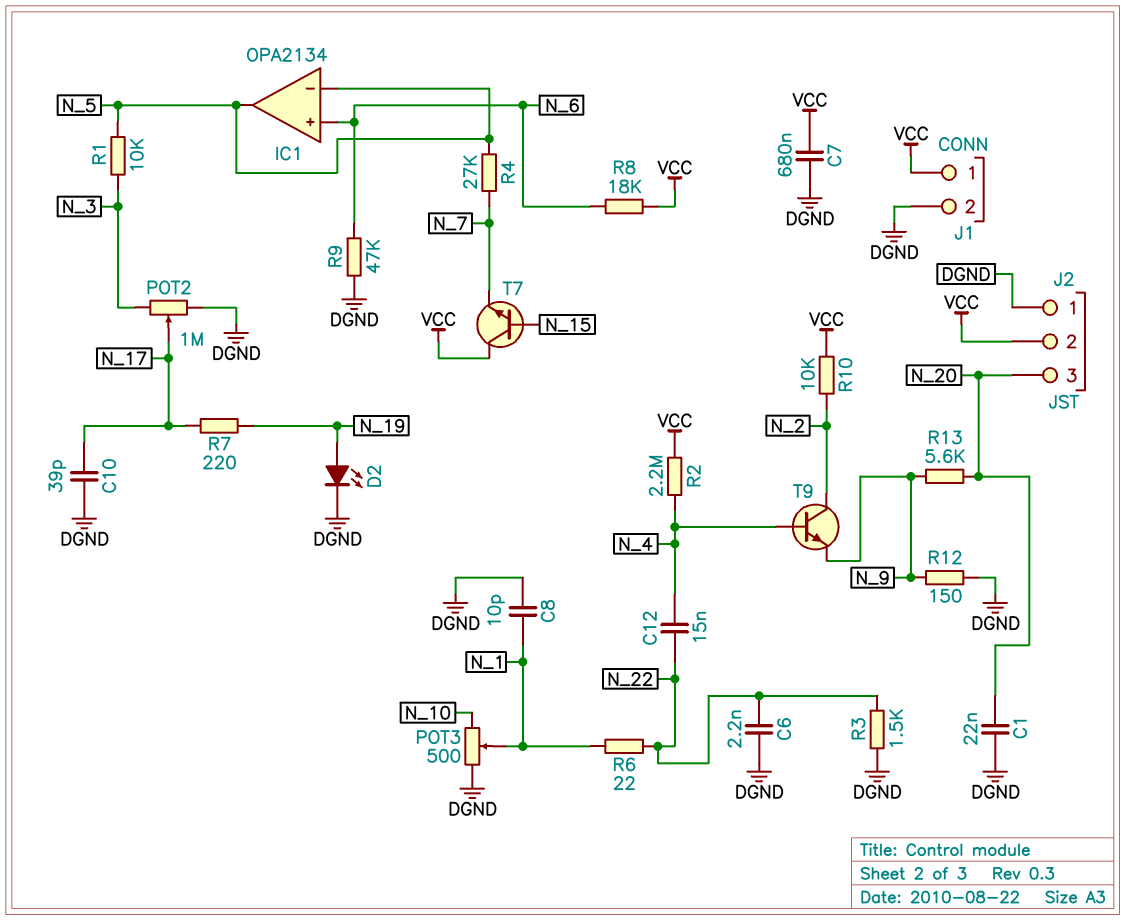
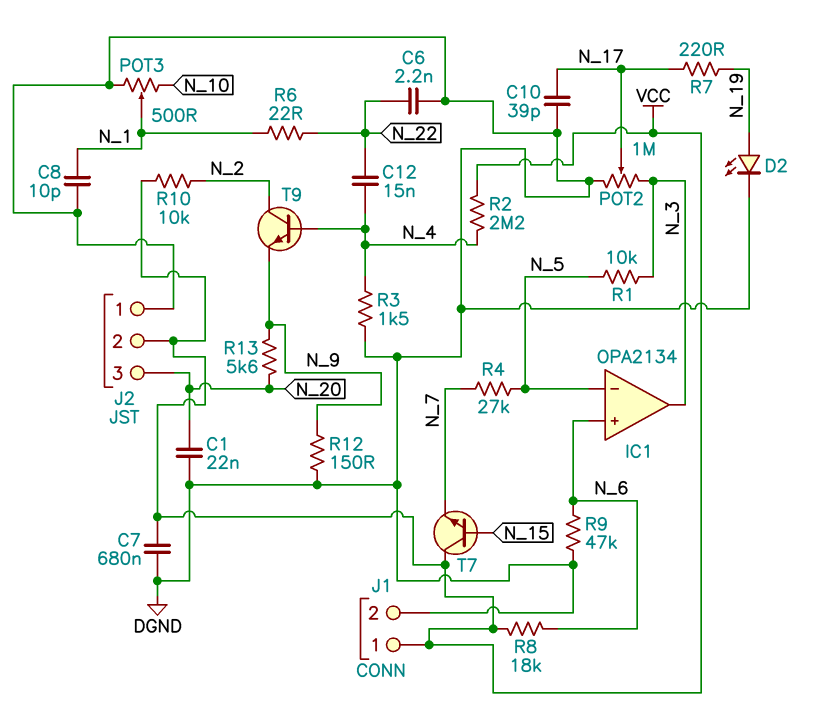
IC1 pin out: N_5 -> N_3
R3: 1.5k (DGND, N_22) -> 1.5k (DGND, N_4)

